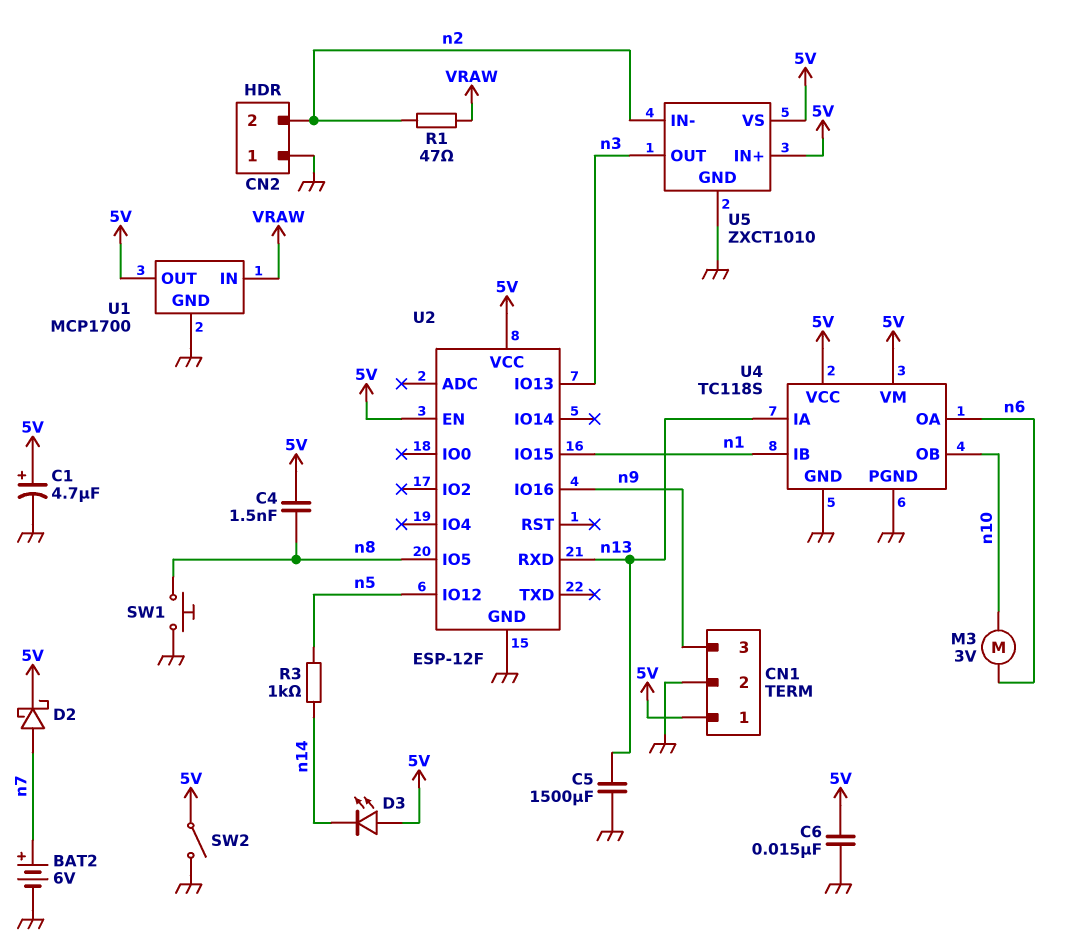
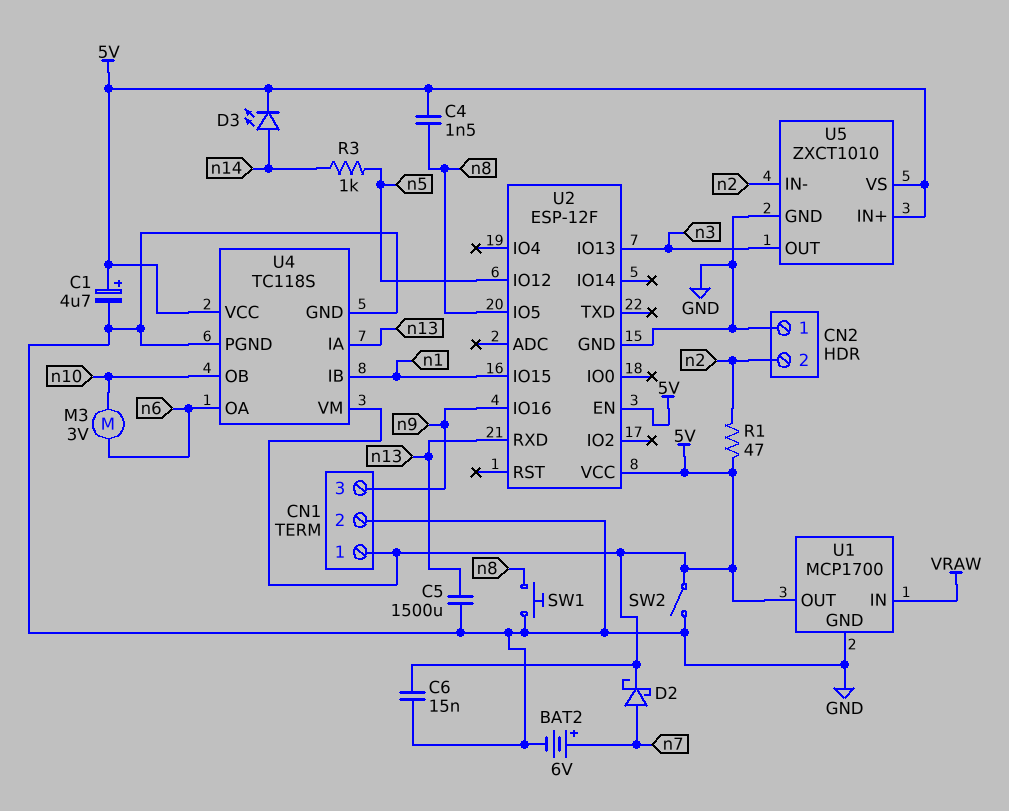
D3: LED (A 5V, K n14) -> LED (A n14, K 5V)
R1: 47 (VRAW, n2) -> 47 (5V, n2)

